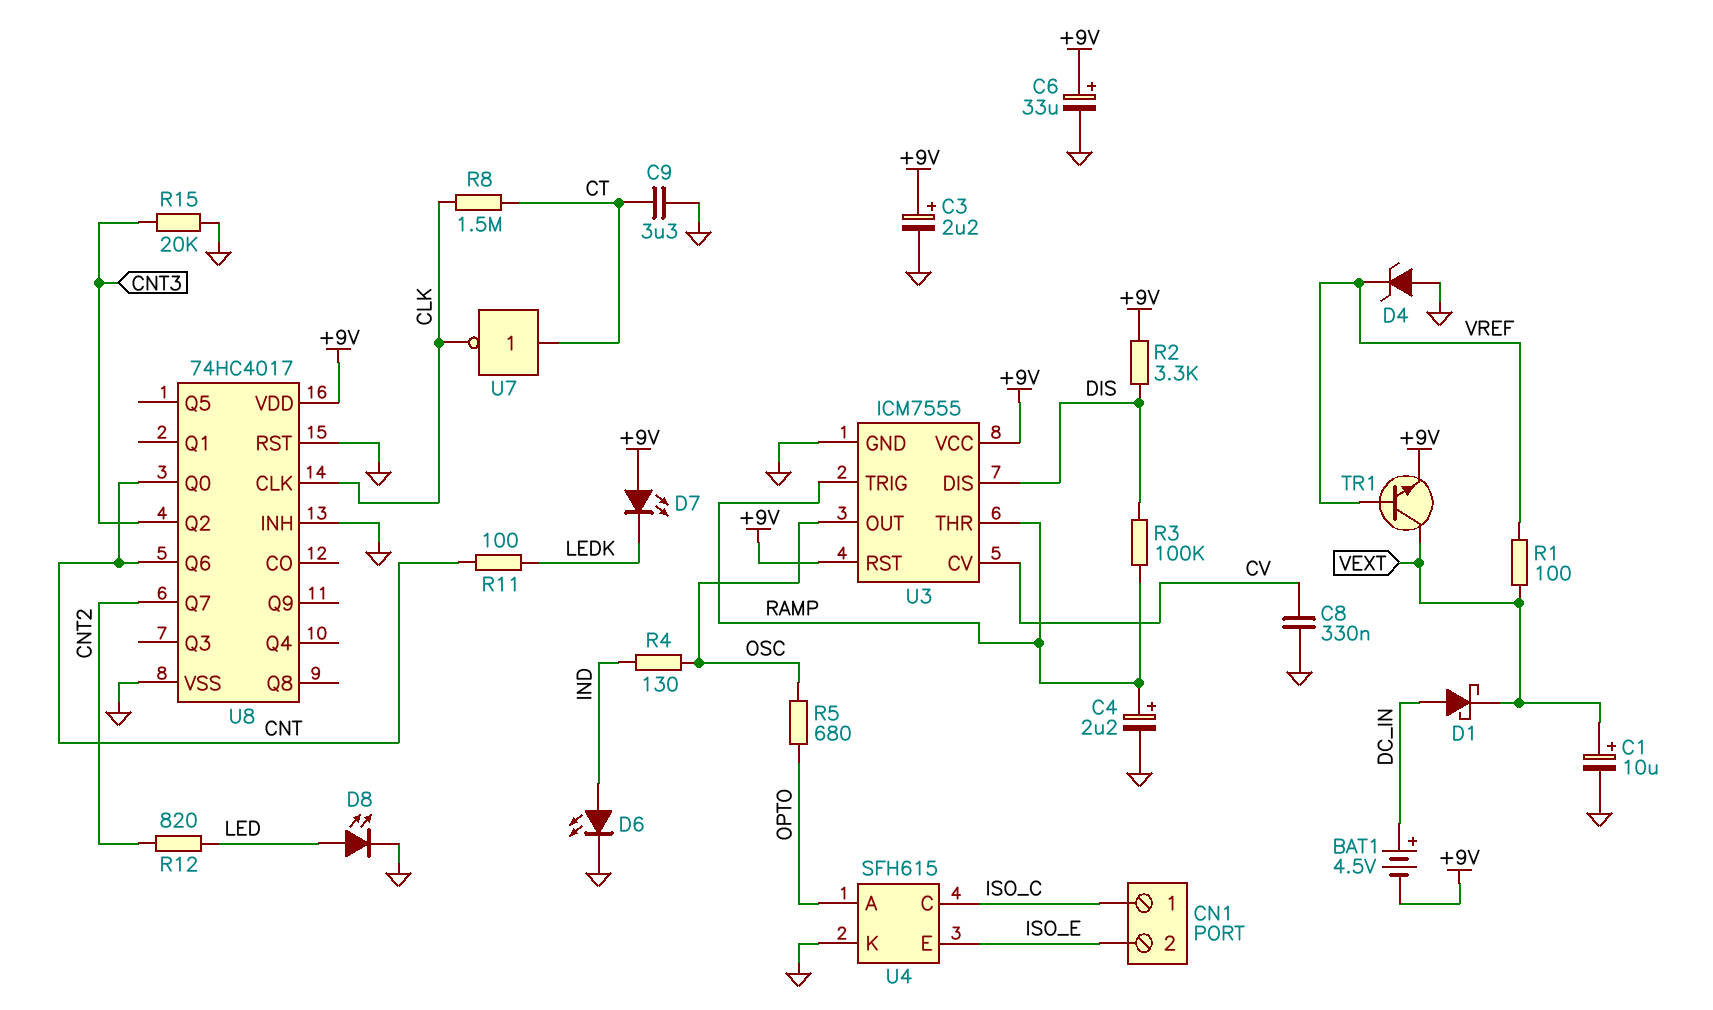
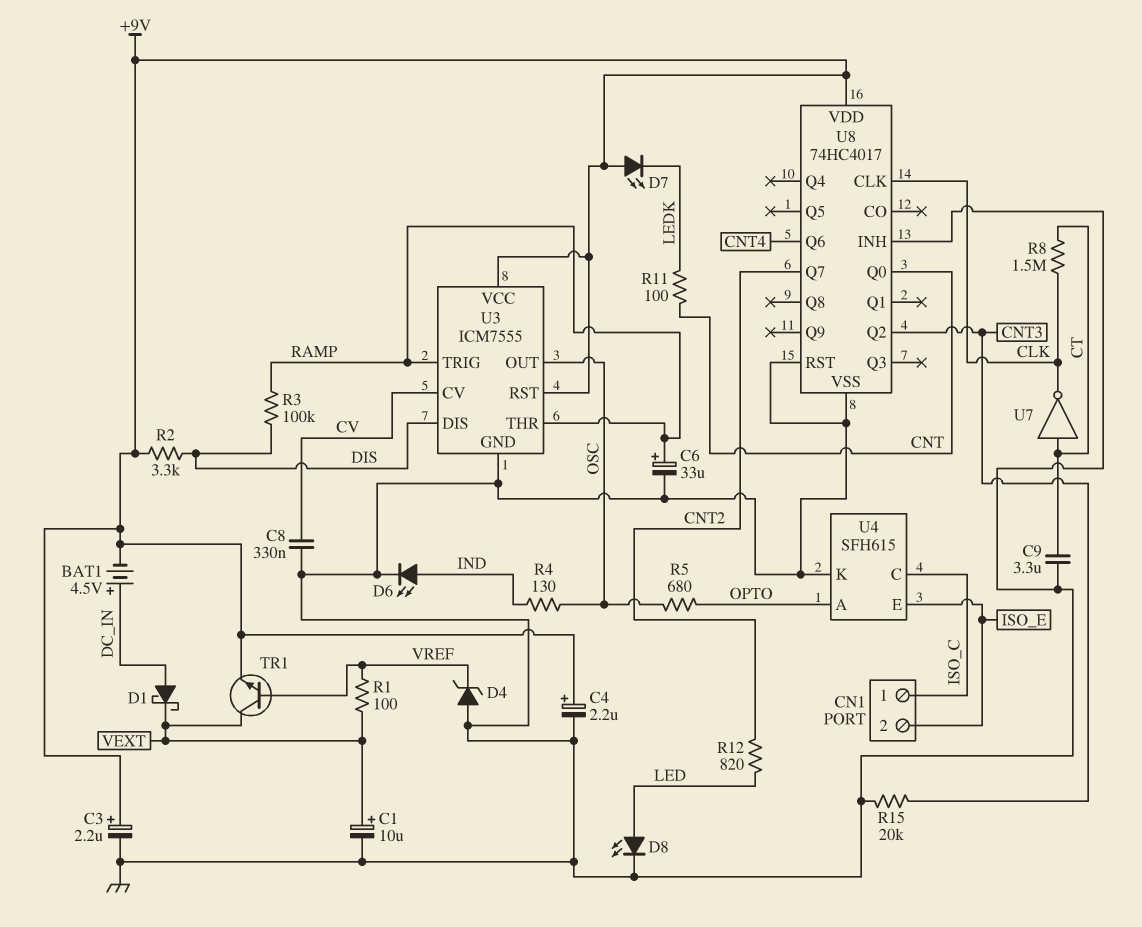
C4: 2.2uF (plus RAMP, minus GND) -> 2.2uF (plus +9V, minus GND)
C6: 33uF (plus +9V, minus GND) -> 33uF (plus RAMP, minus GND)
U8 pin Q6: CNT -> CNT4

